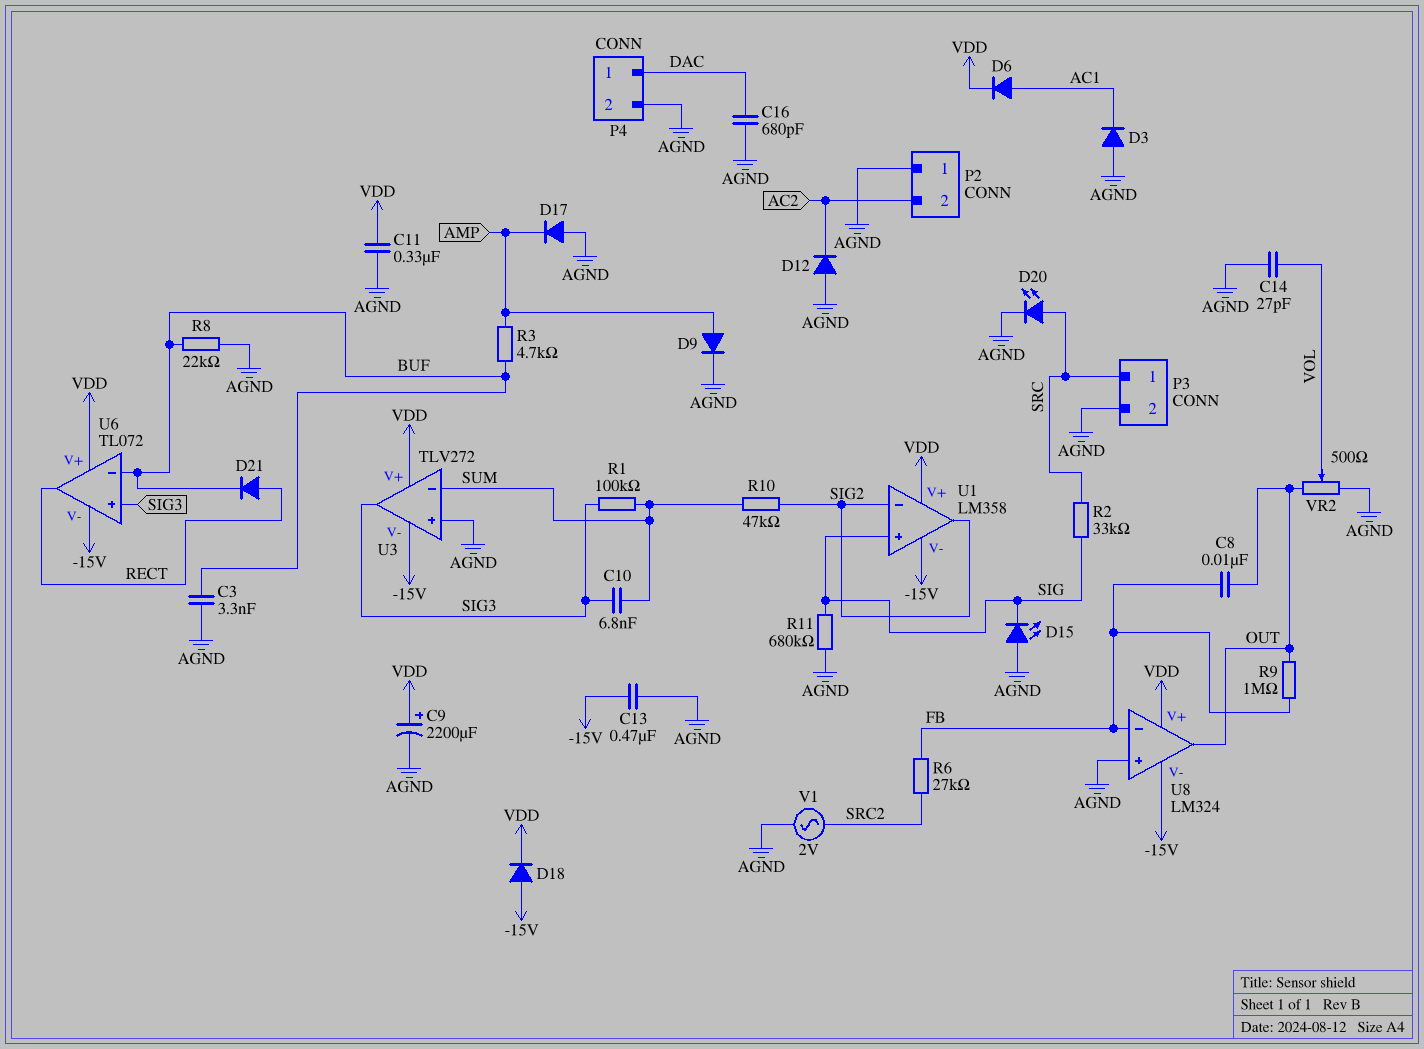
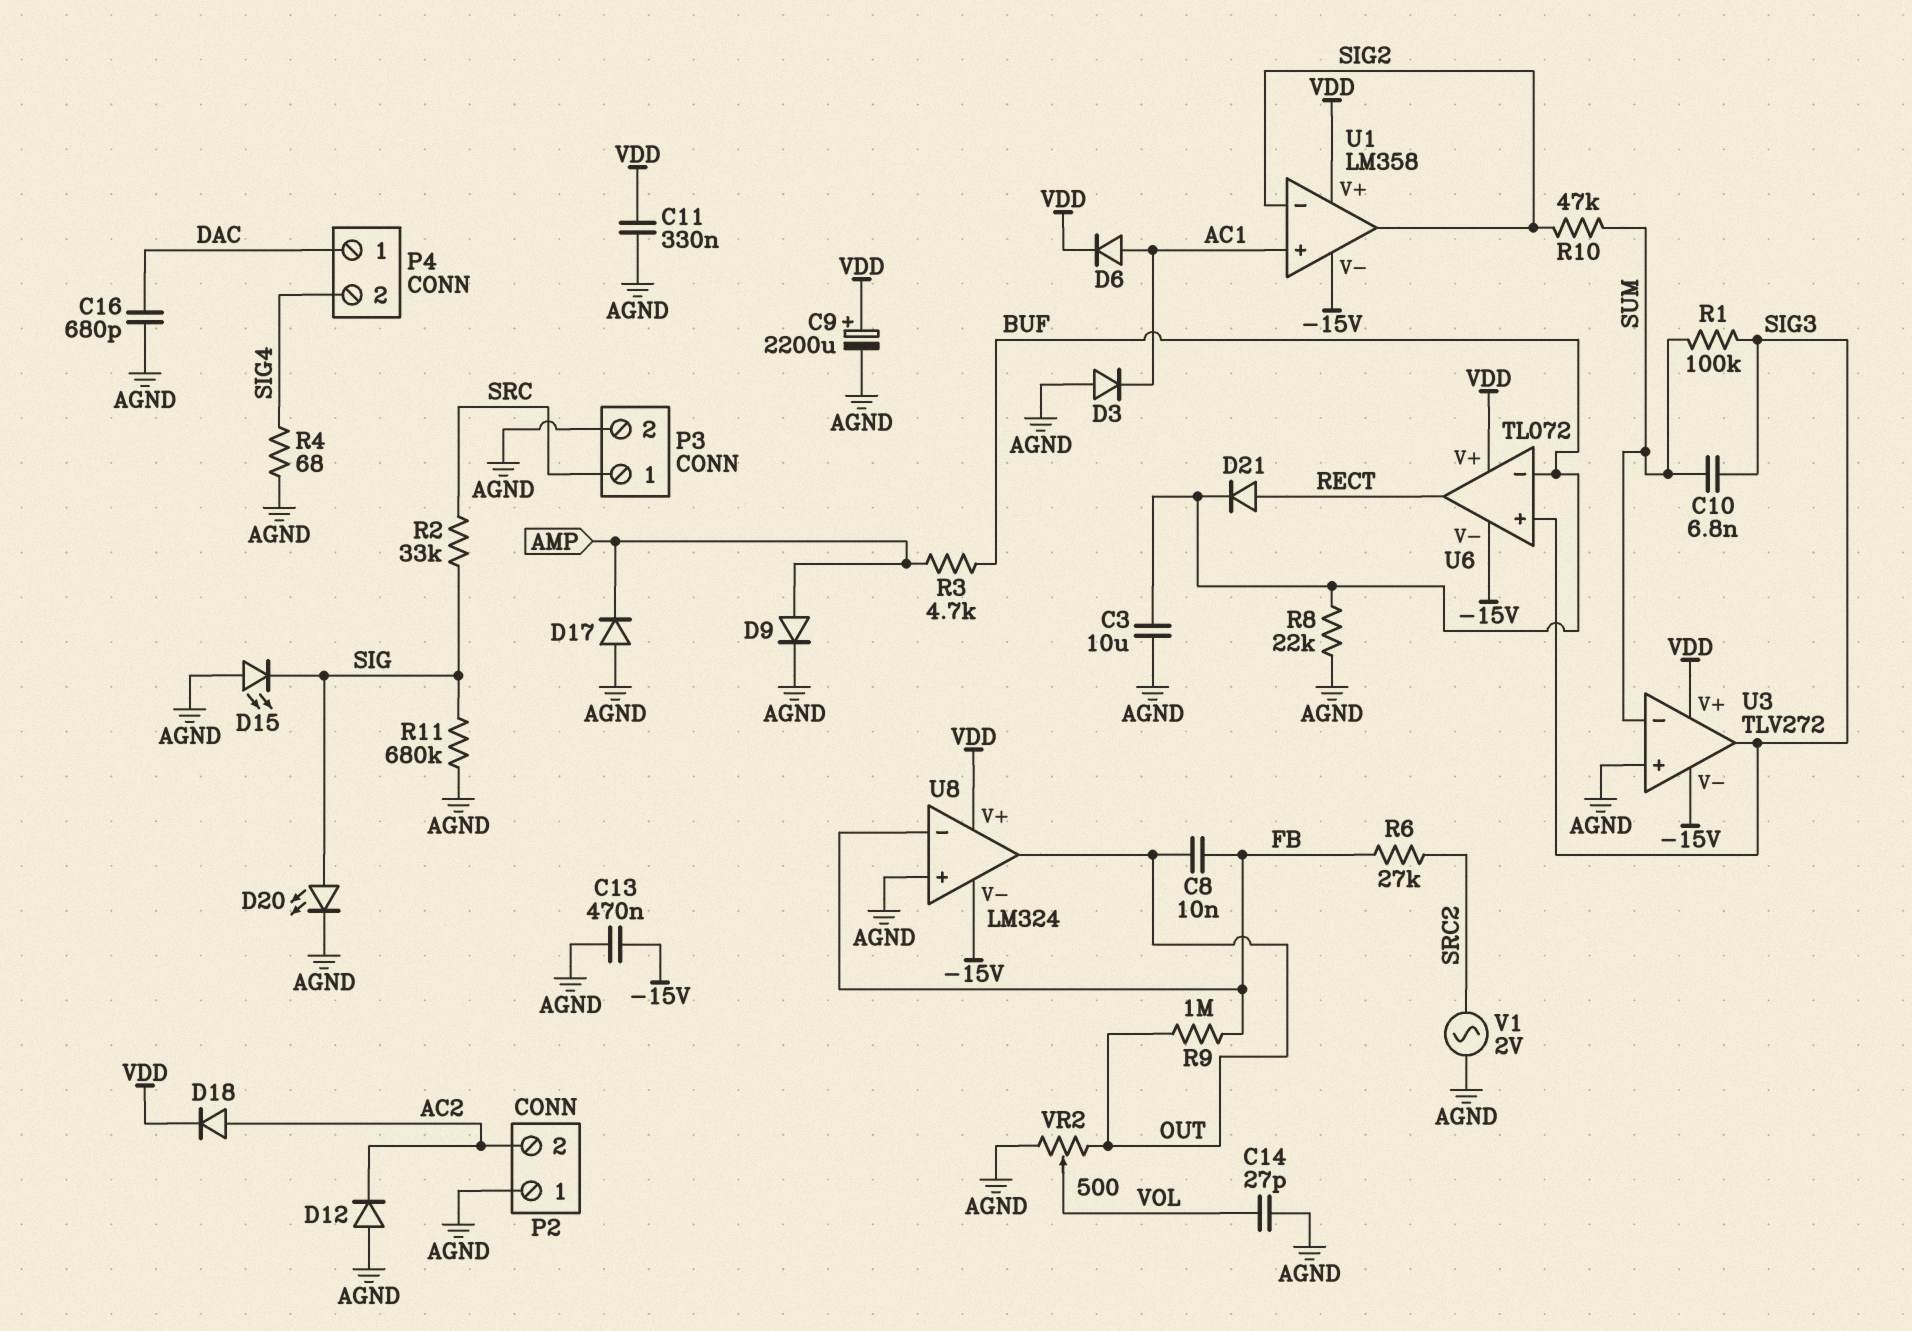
C3: 3.3nF (AGND, BUF) -> 10uF (AGND, BUF)
D18: diode (A -15V, K VDD) -> diode (A AC2, K VDD)
D20: LED (A SRC, K AGND) -> LED (A SIG, K AGND)
P4 pin 2: AGND -> SIG4
R4: none -> 68 (AGND, SIG4)
U1 pin in+: SIG -> AC1

